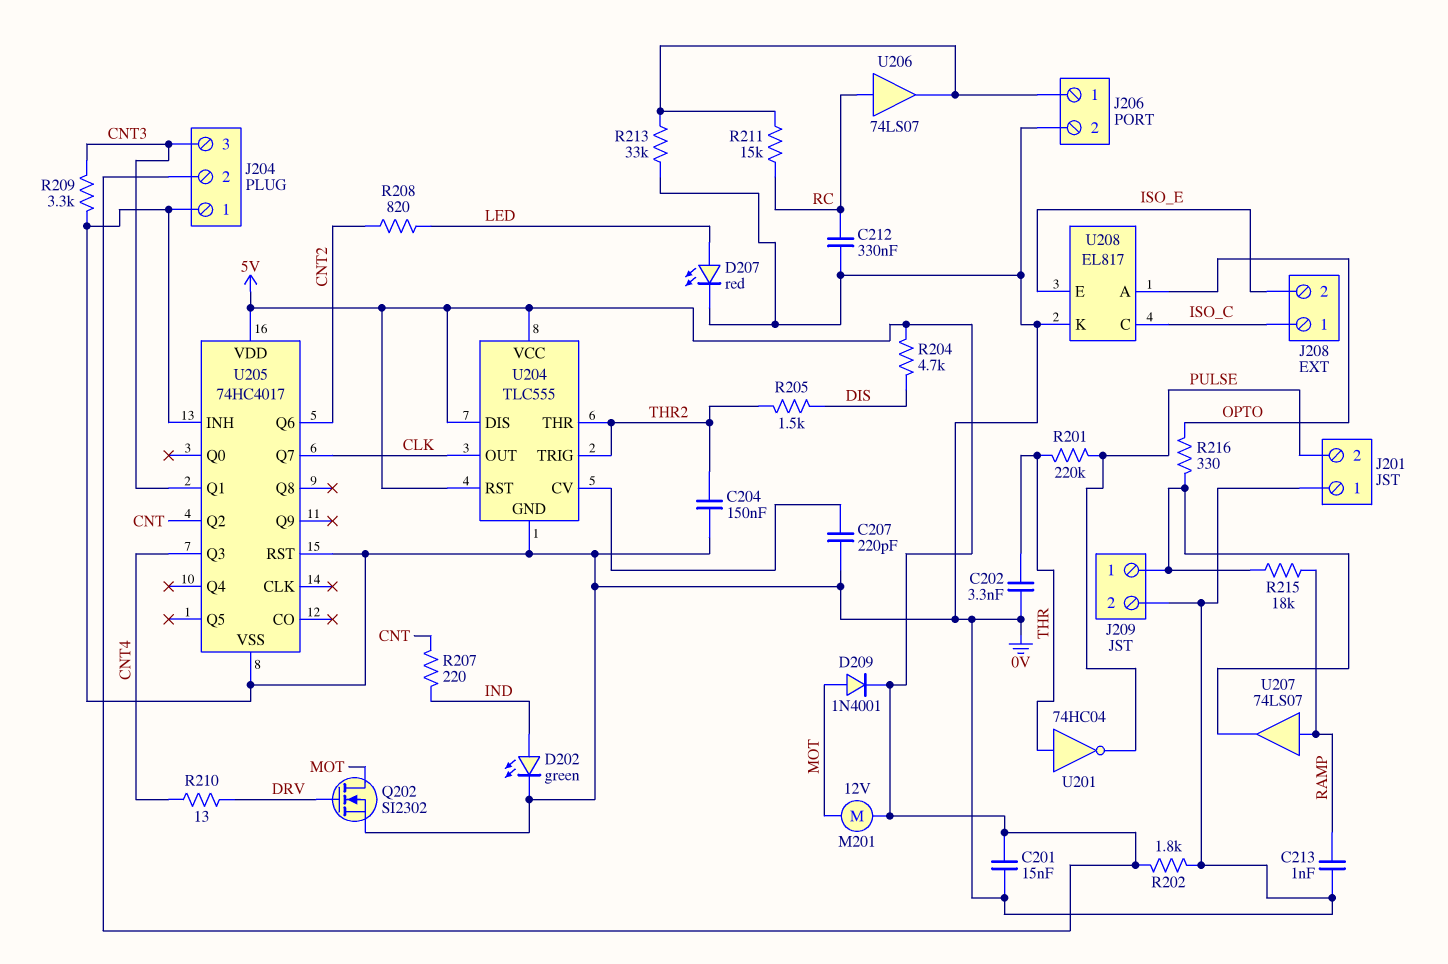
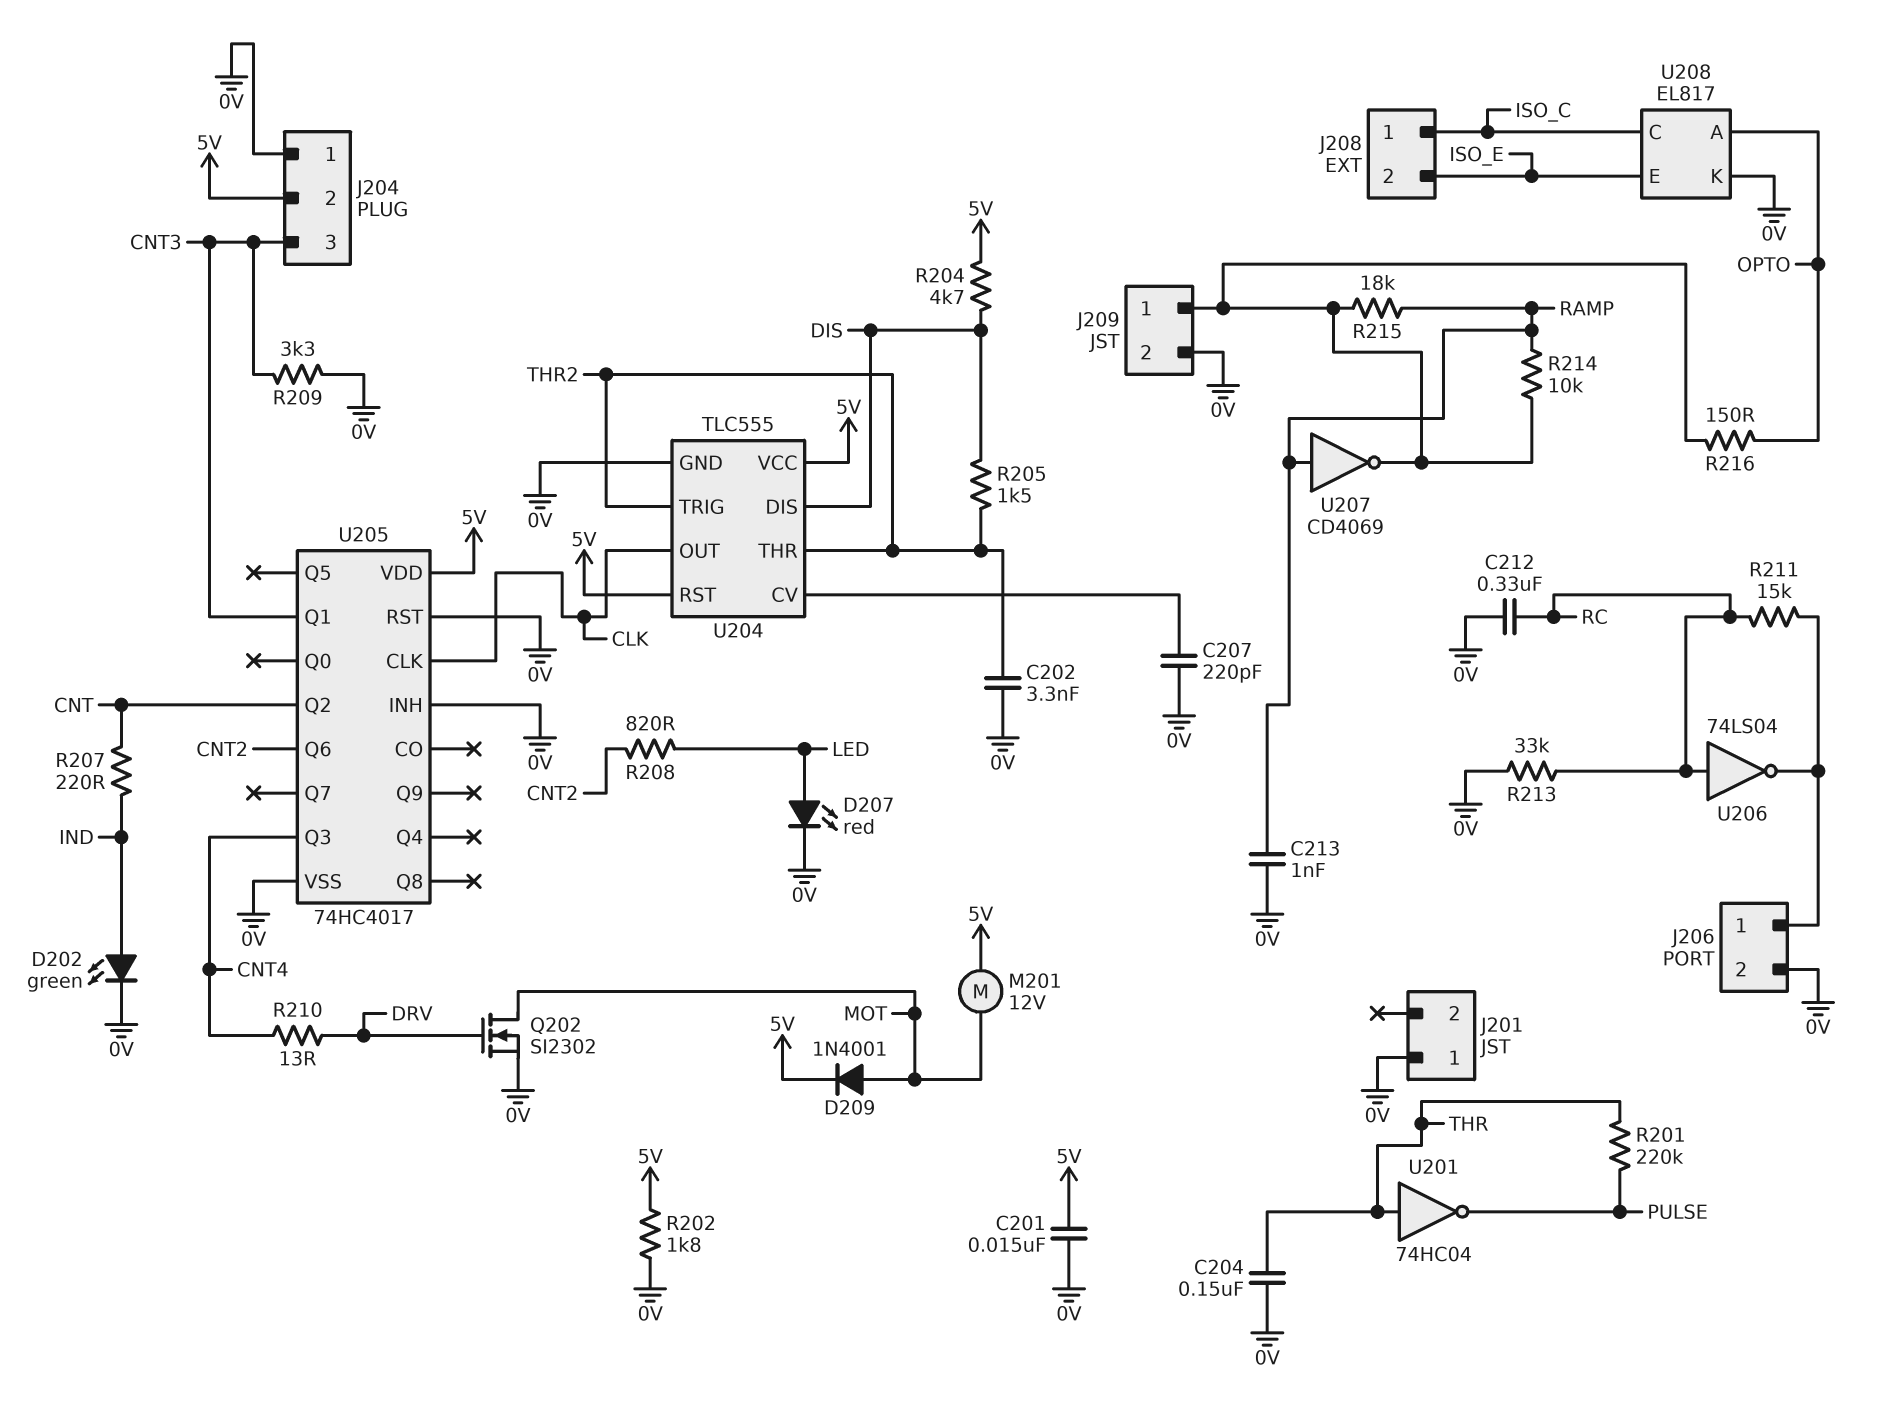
C202: 3.3nF (0V, THR) -> 3.3nF (0V, THR2)
C204: 150nF (0V, THR2) -> 150nF (0V, THR)
J201 pin 2: PULSE -> none
R213: 33k (0V, J206/1) -> 33k (0V, RC)
R214: none -> 10k (J209/1, RAMP)
R216: 330 (J209/1, OPTO) -> 150 (J209/1, OPTO)
U204 pin DIS: 5V -> DIS
U205 pin CLK: none -> CLK
U205 pin Q7: CLK -> none
U206: buffer 74LS07 (in RC, out J206/1) -> NOT 74LS04 (in RC, out J206/1)
U207: buffer 74LS07 (in RAMP, out J209/1) -> NOT CD4069 (in RAMP, out J209/1)

